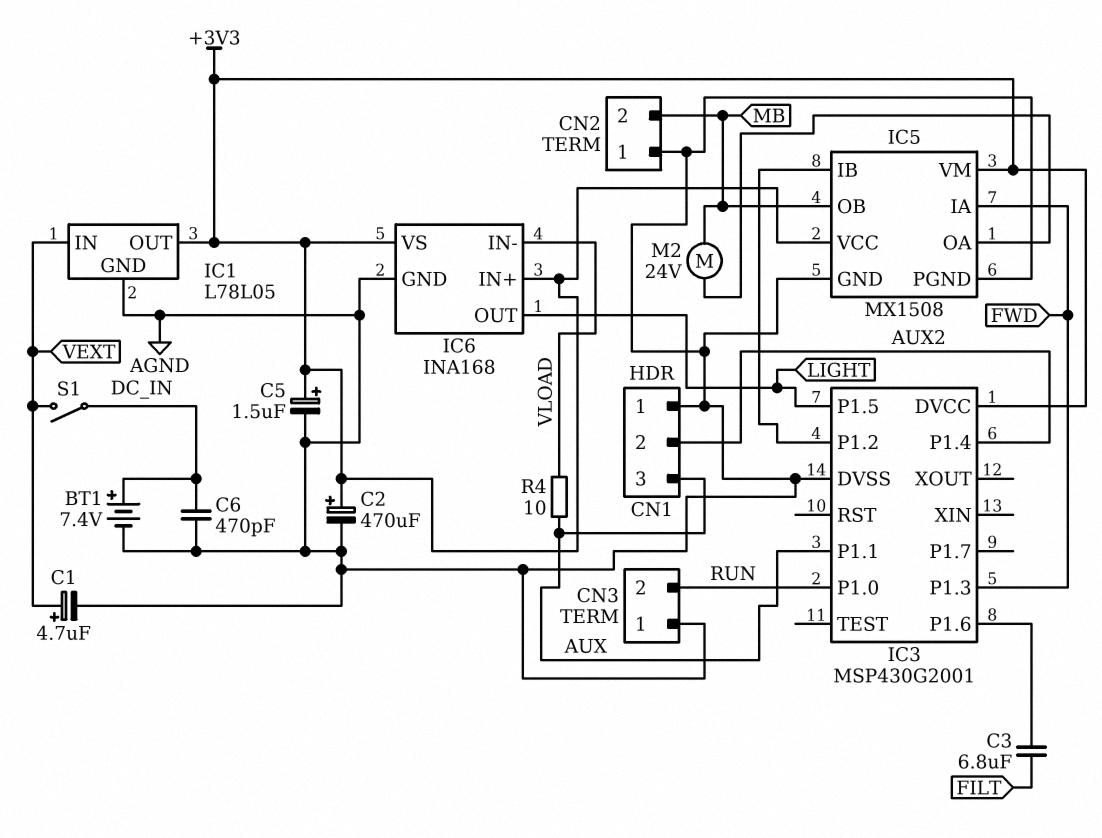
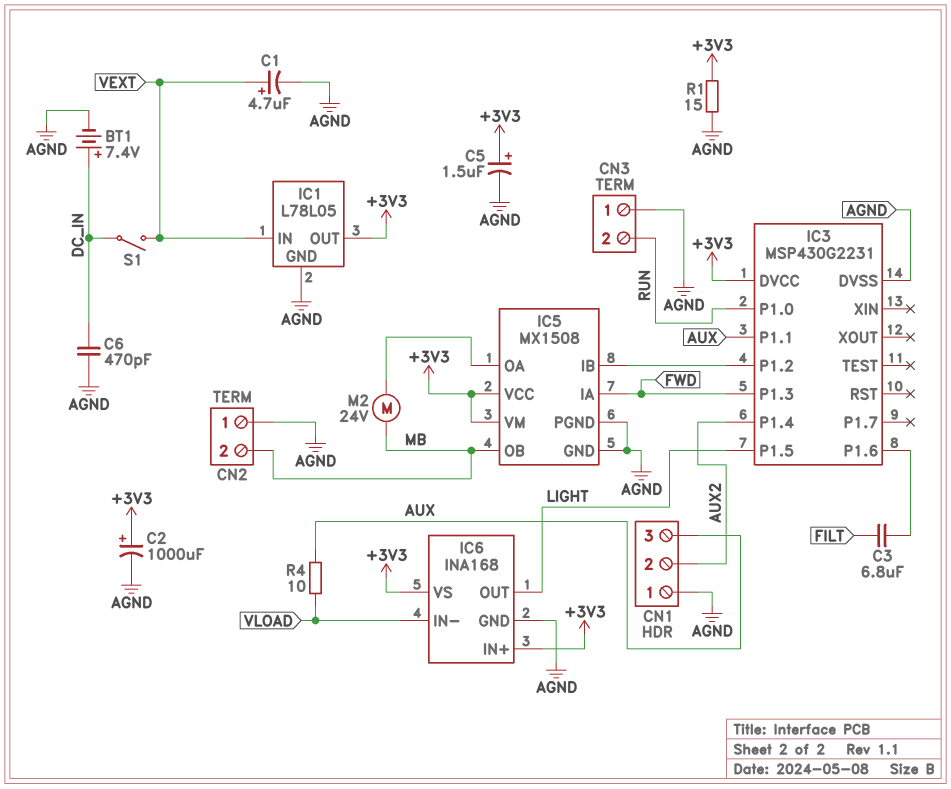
C2: 470uF (plus +3V3, minus AGND) -> 1000uF (plus +3V3, minus AGND)
IC3: MSP430G2001 -> MSP430G2231
R1: none -> 15 (+3V3, AGND)

